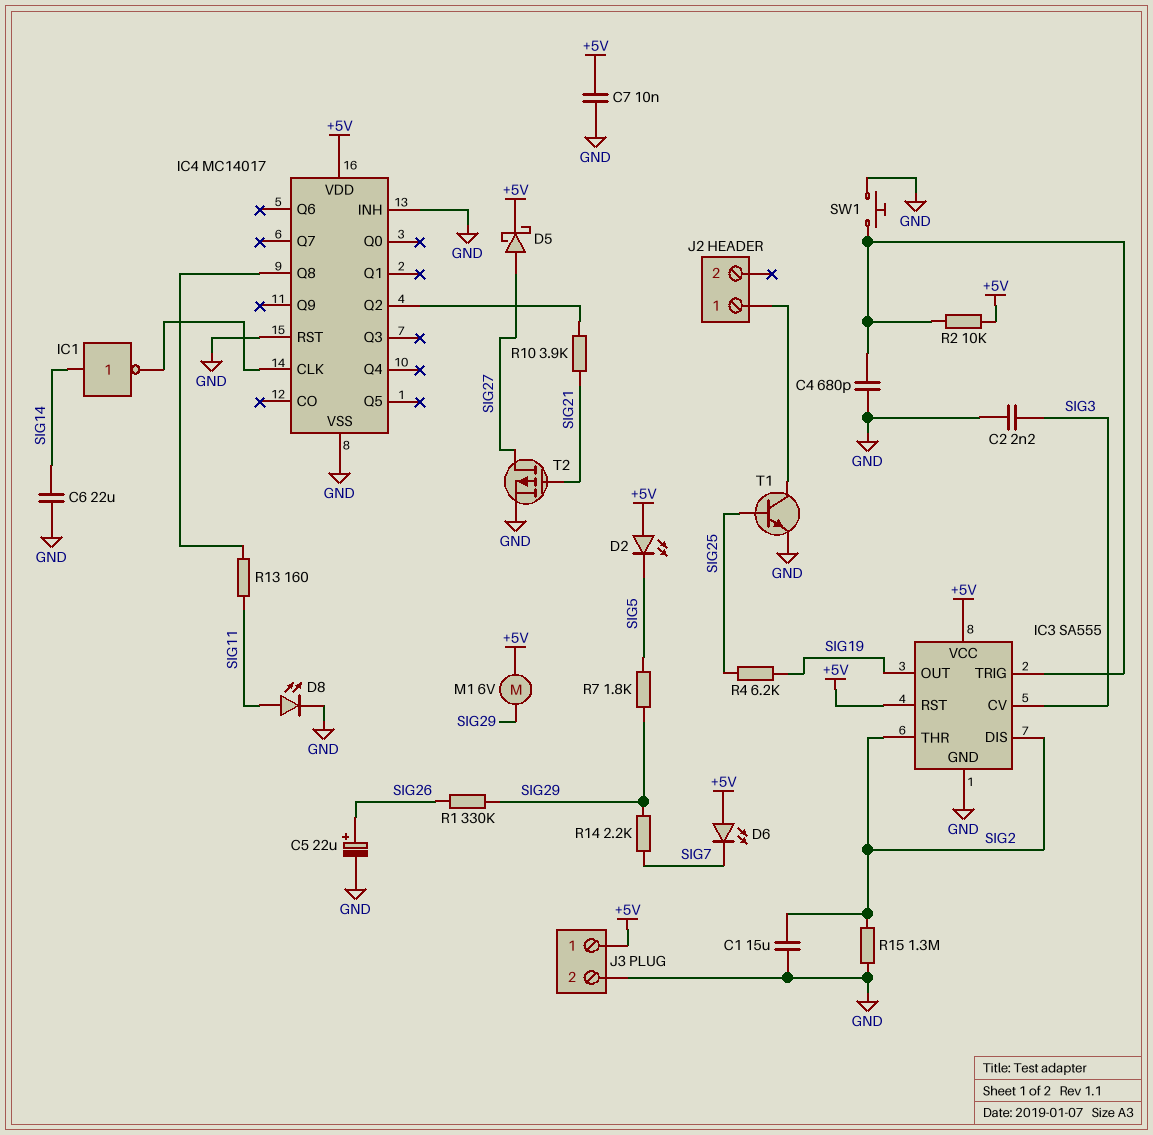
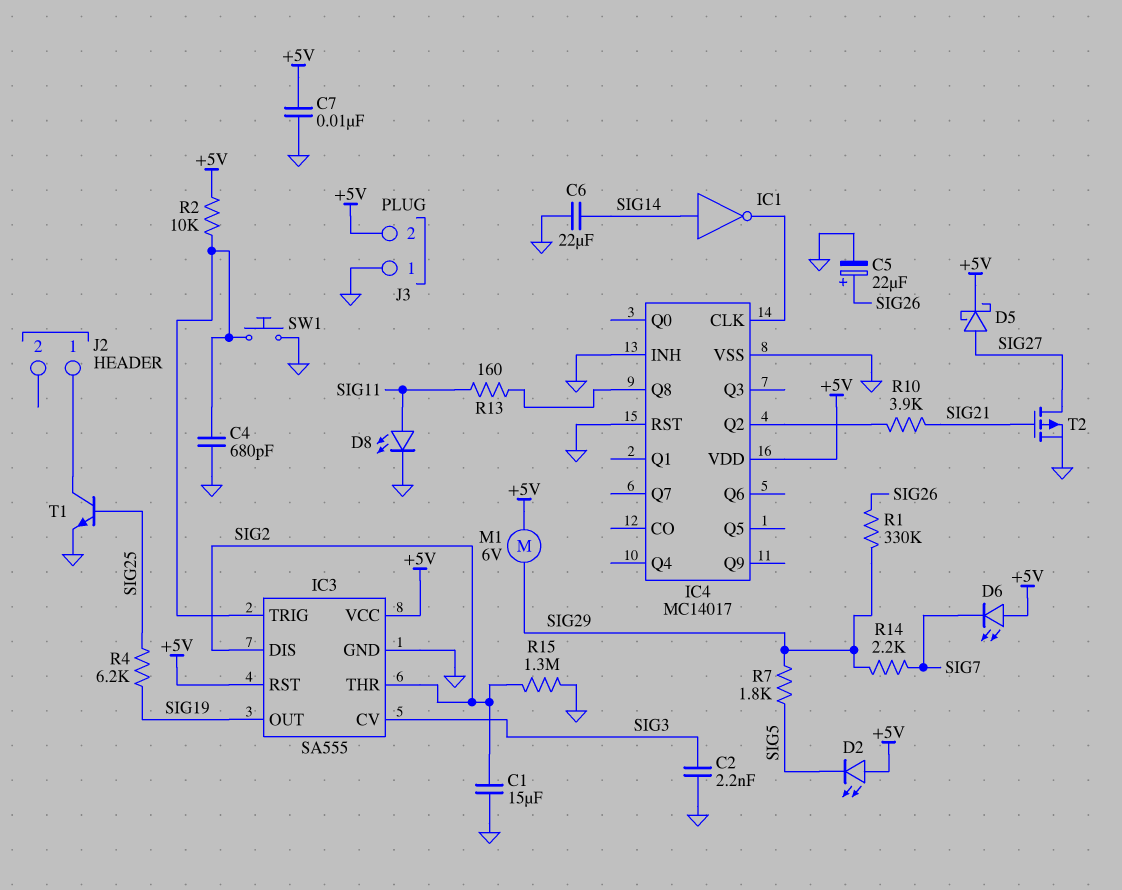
J3 pin 1: +5V -> GND
J3 pin 2: GND -> +5V

